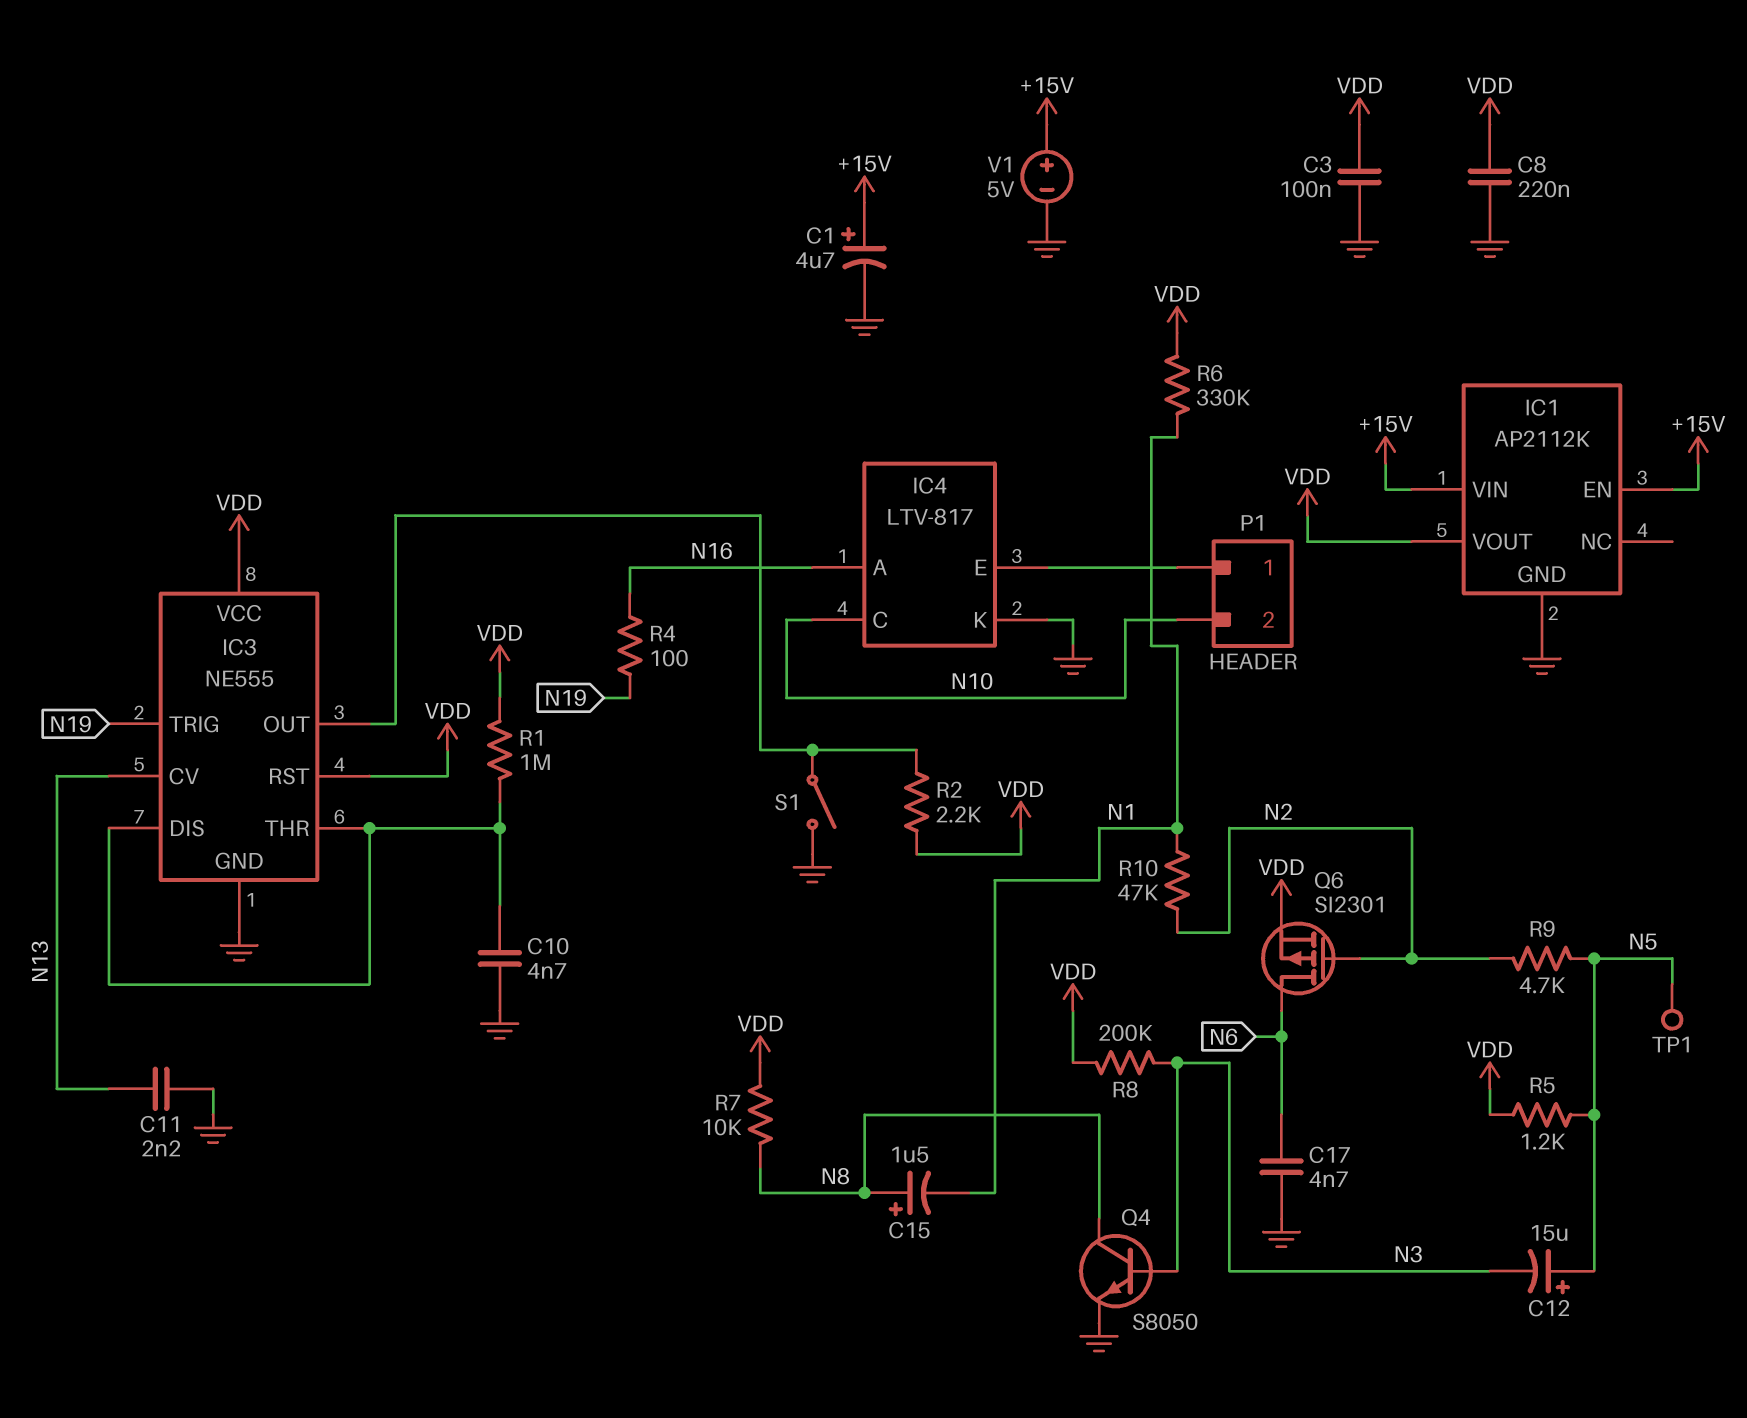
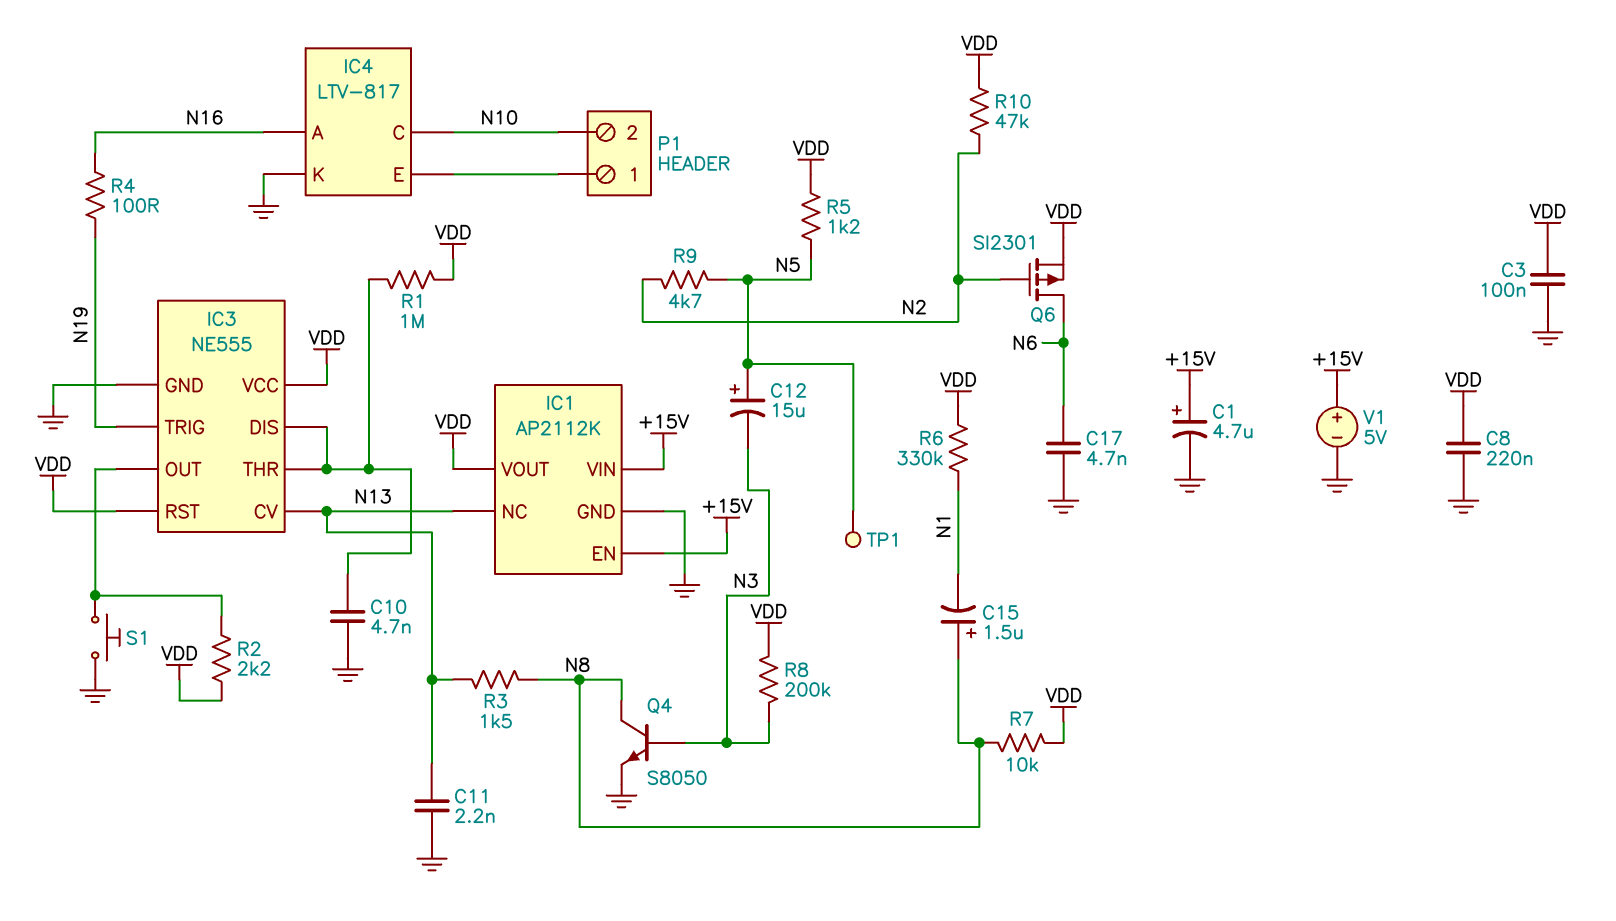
IC1 pin NC: none -> N13
R3: none -> 1.5k (N8, N13)
R10: 47k (N1, N2) -> 47k (N2, VDD)
S1: switch (GND, IC3/OUT) -> button (GND, IC3/OUT)

